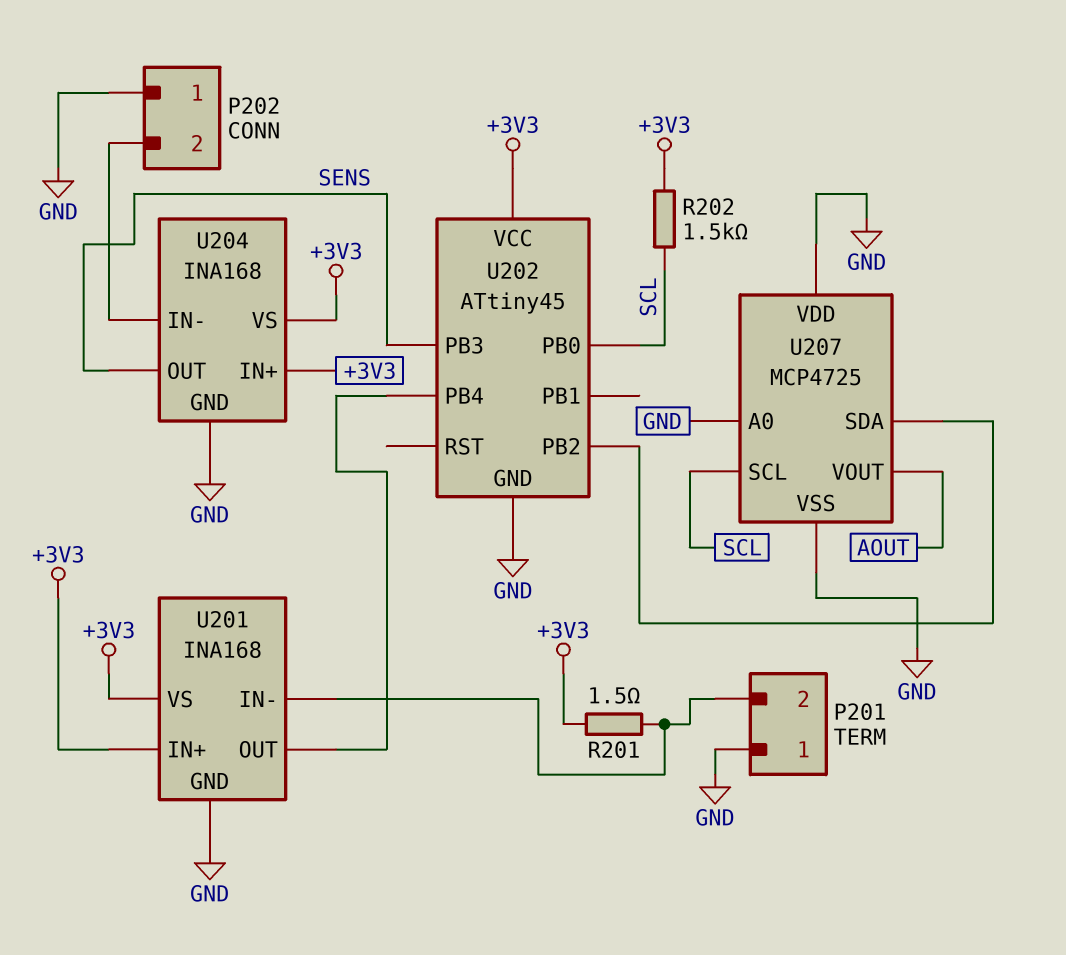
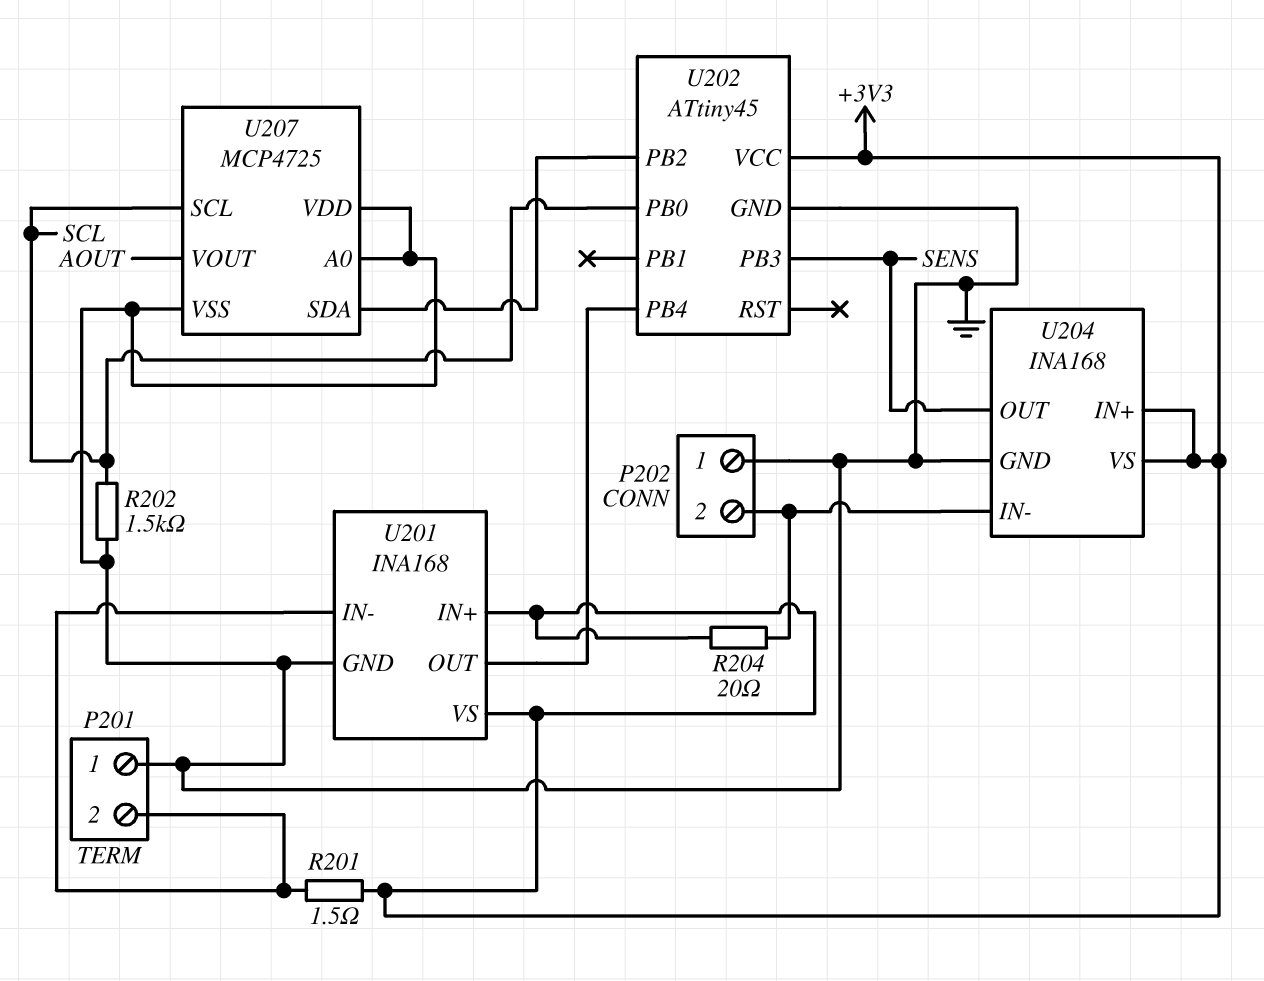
R202: 1.5k (+3V3, SCL) -> 1.5k (GND, SCL)
R204: none -> 20 (+3V3, P202/2)

